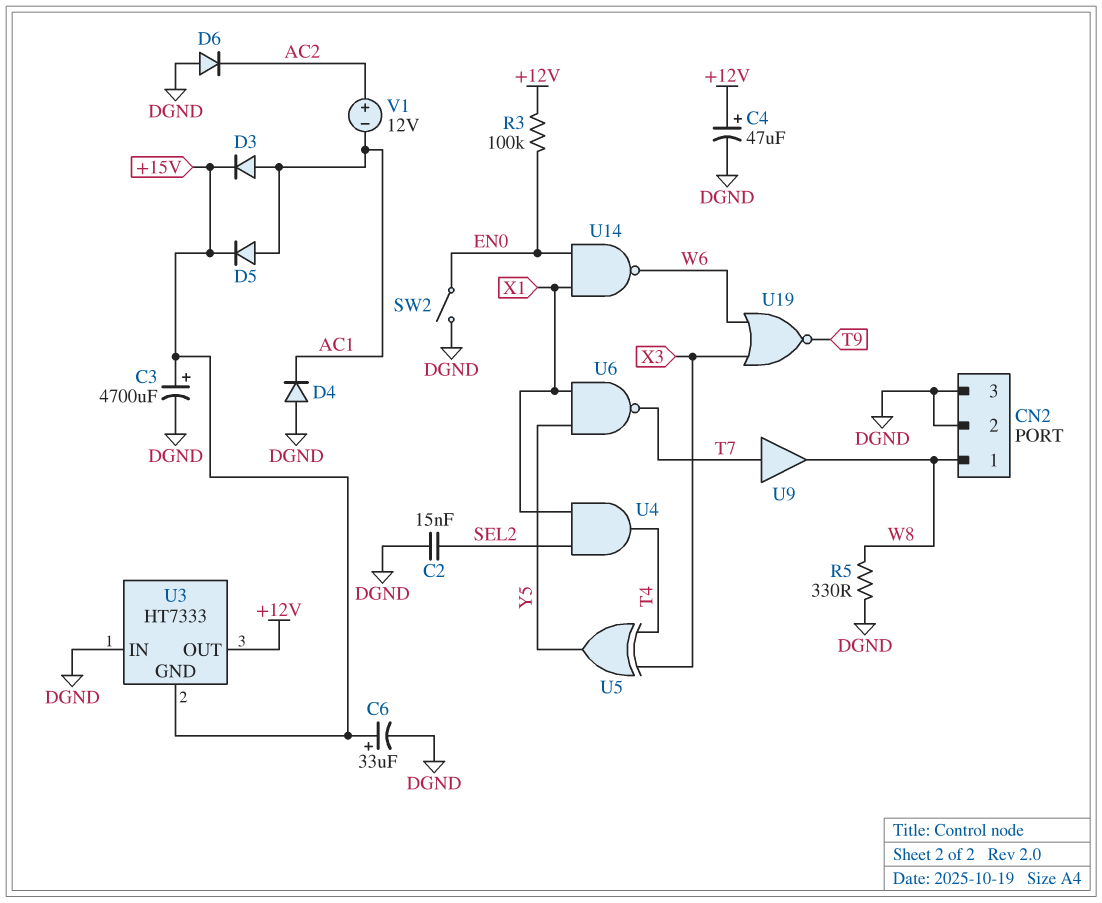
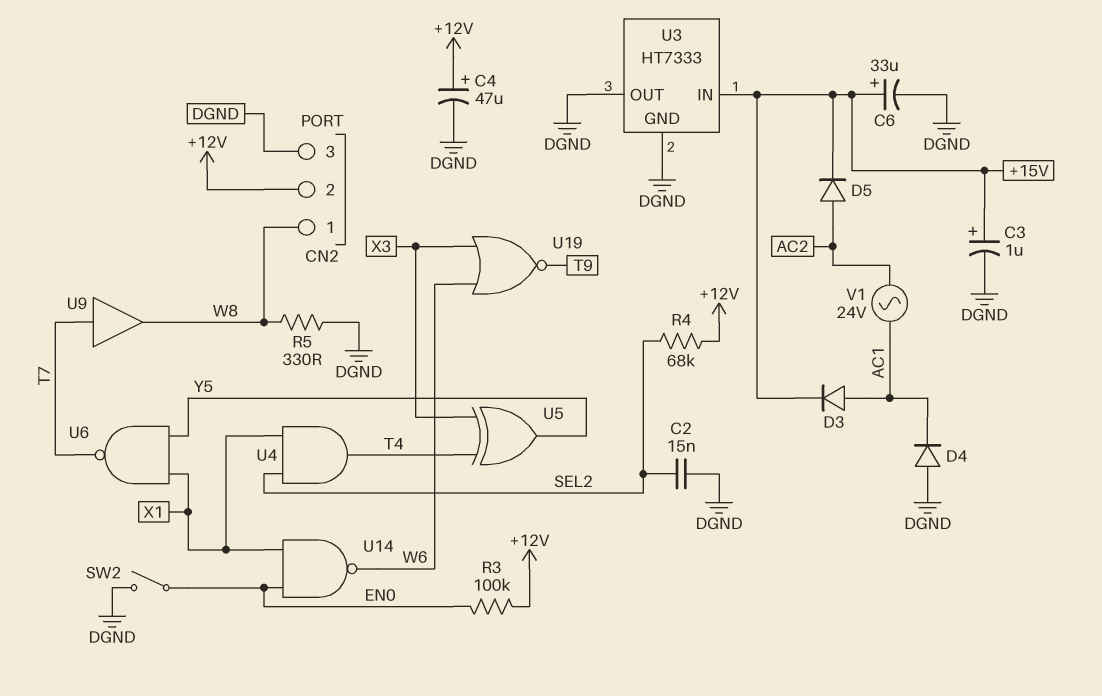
C3: 4700uF (plus +15V, minus DGND) -> 1uF (plus +15V, minus DGND)
CN2 pin 2: DGND -> +12V
D5: diode (A AC1, K +15V) -> diode (A AC2, K +15V)
D6: diode (A DGND, K AC2) -> none
R4: none -> 68k (+12V, SEL2)
U3 pin GND: +15V -> DGND
U3 pin IN: DGND -> +15V
U3 pin OUT: +12V -> DGND
V1: 12V (plus AC2, minus AC1) -> AC 24V (AC1, AC2)

